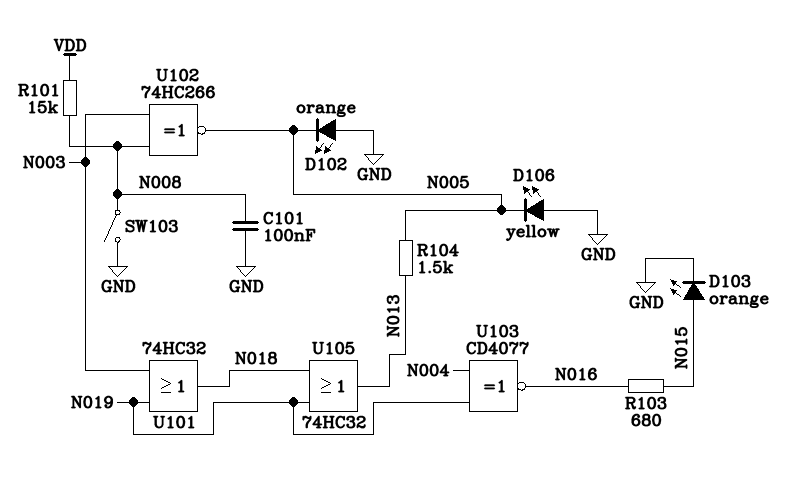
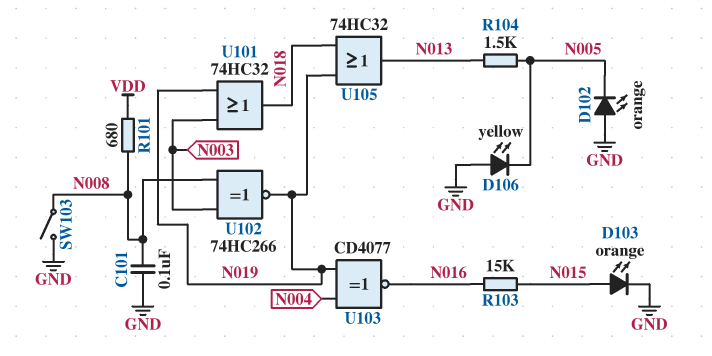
R101: 15k (N008, VDD) -> 680 (N008, VDD)
R103: 680 (N015, N016) -> 15k (N015, N016)
U102: XNOR 74HC266 (in N003, in N008, out N005) -> XNOR 74HC266 (in N003, in N008, out N019)

